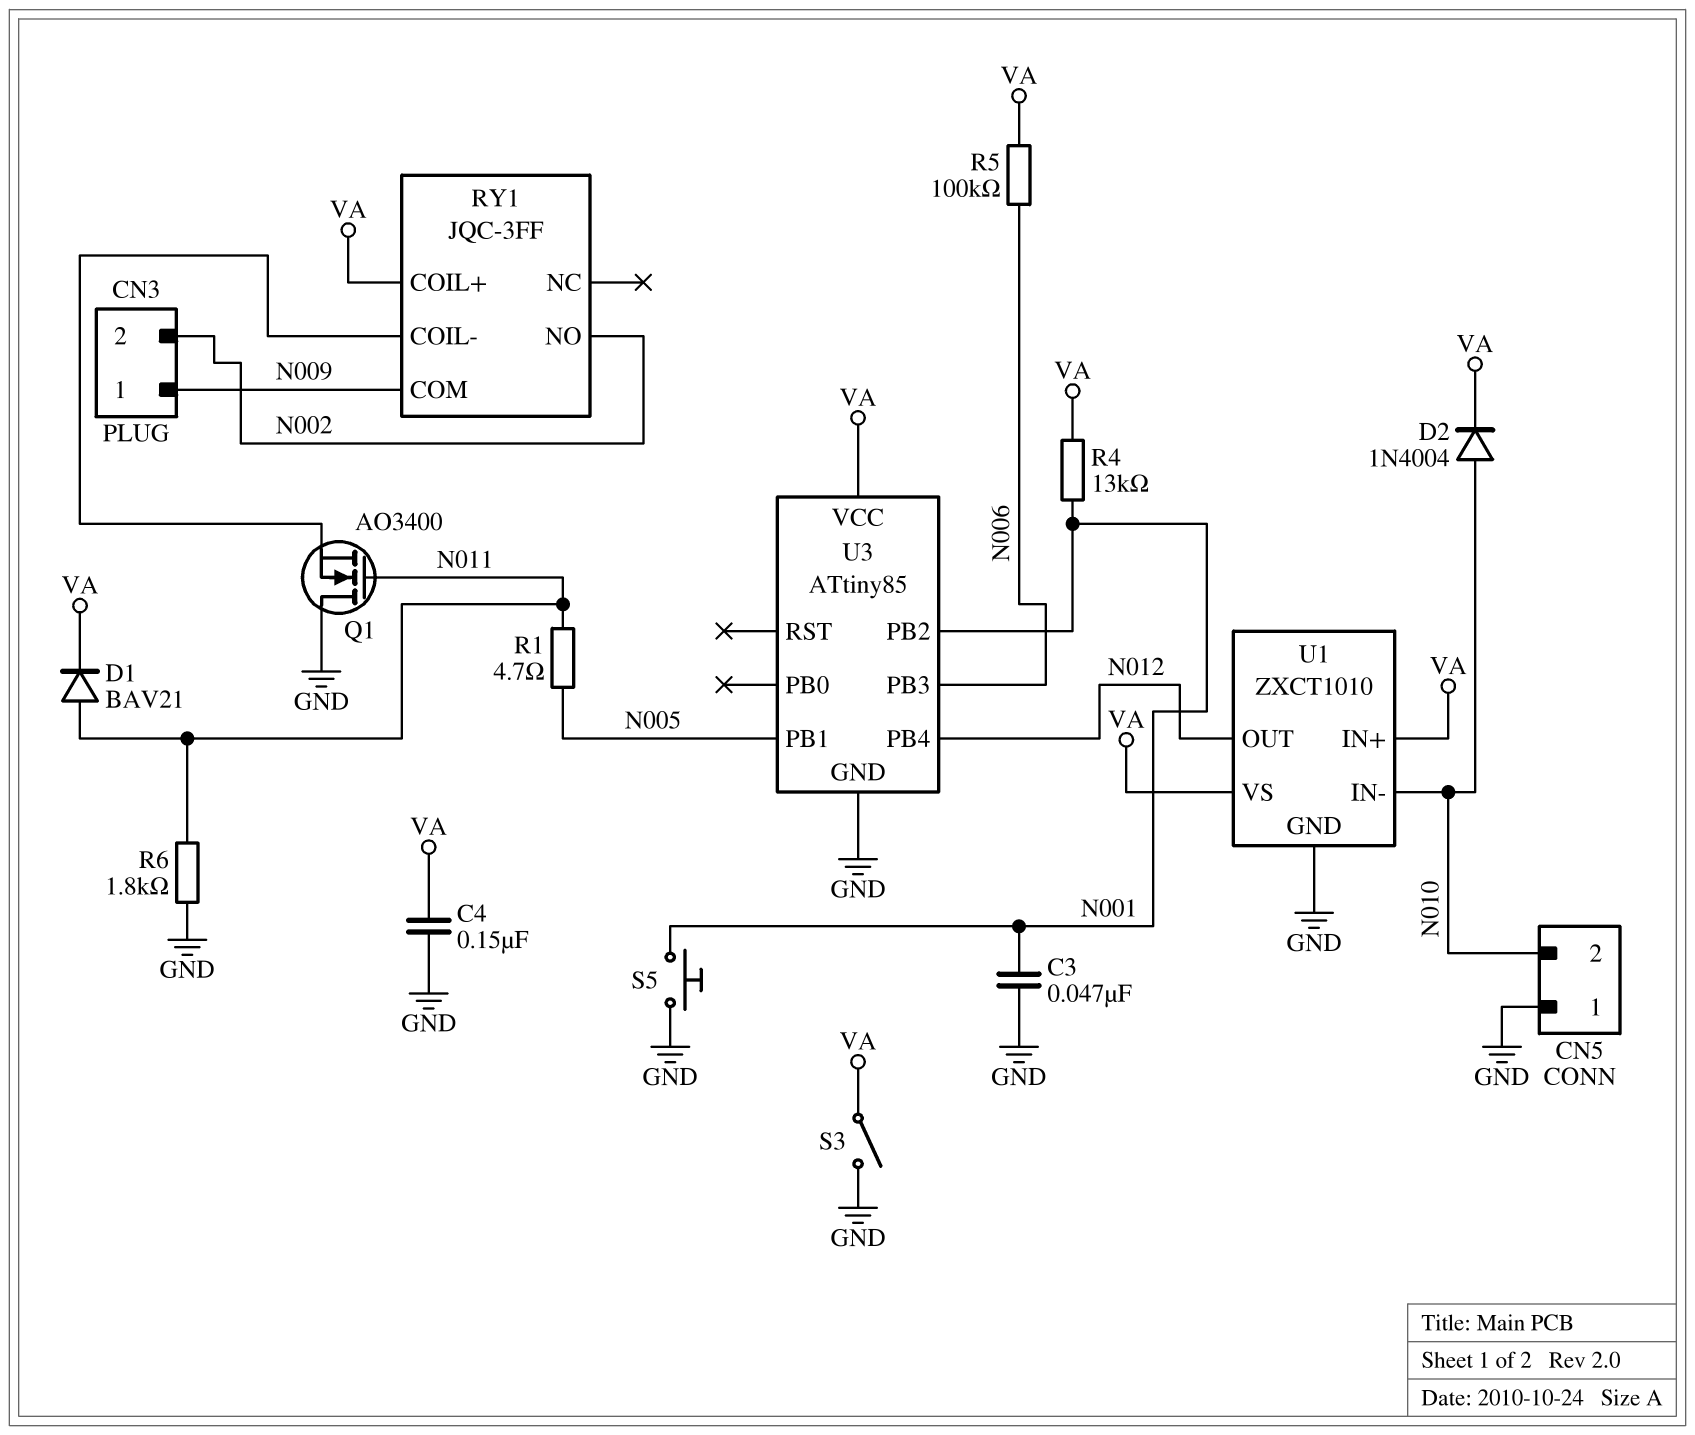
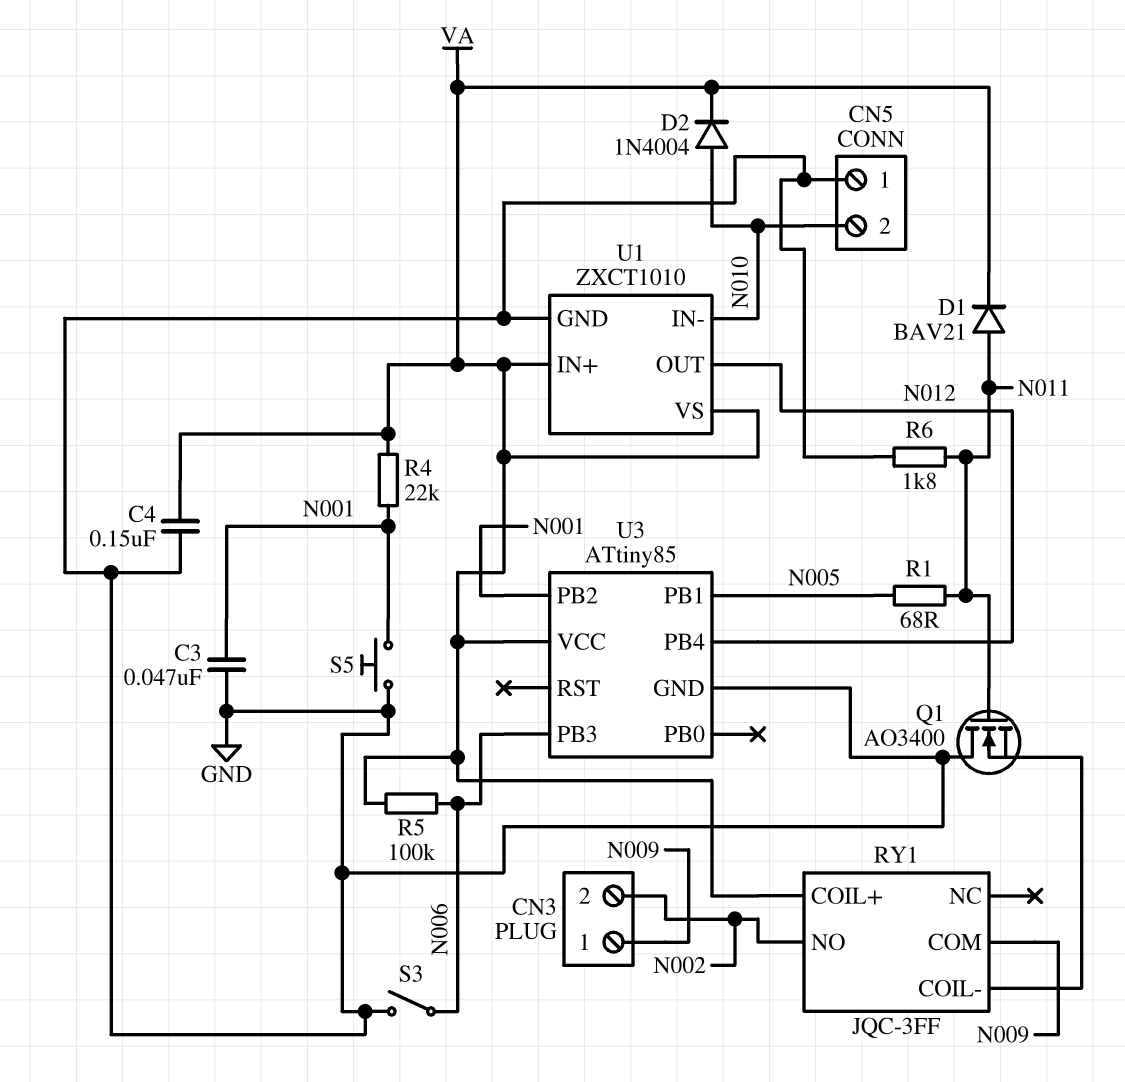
R1: 4.7 (N005, N011) -> 68 (N005, N011)
R4: 13k (N001, VA) -> 22k (N001, VA)
S3: switch (GND, VA) -> switch (GND, N006)

